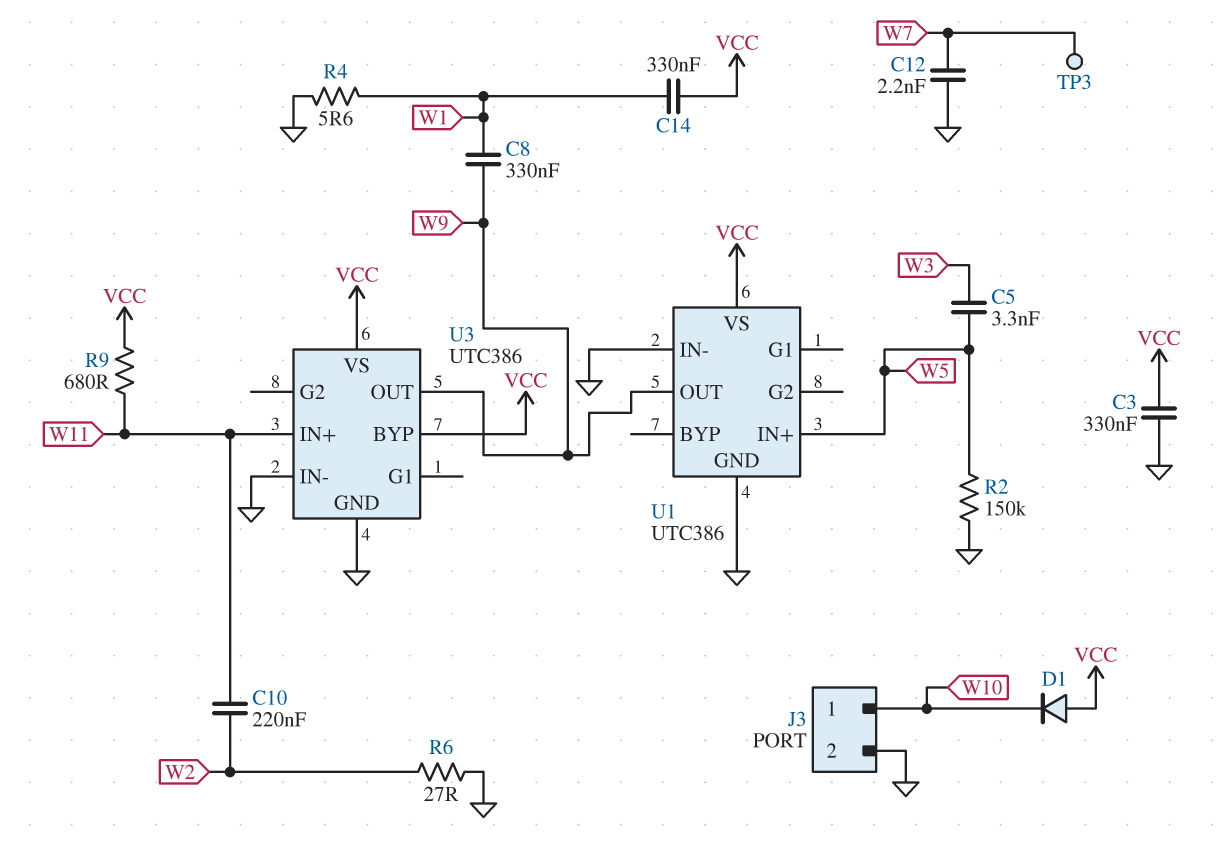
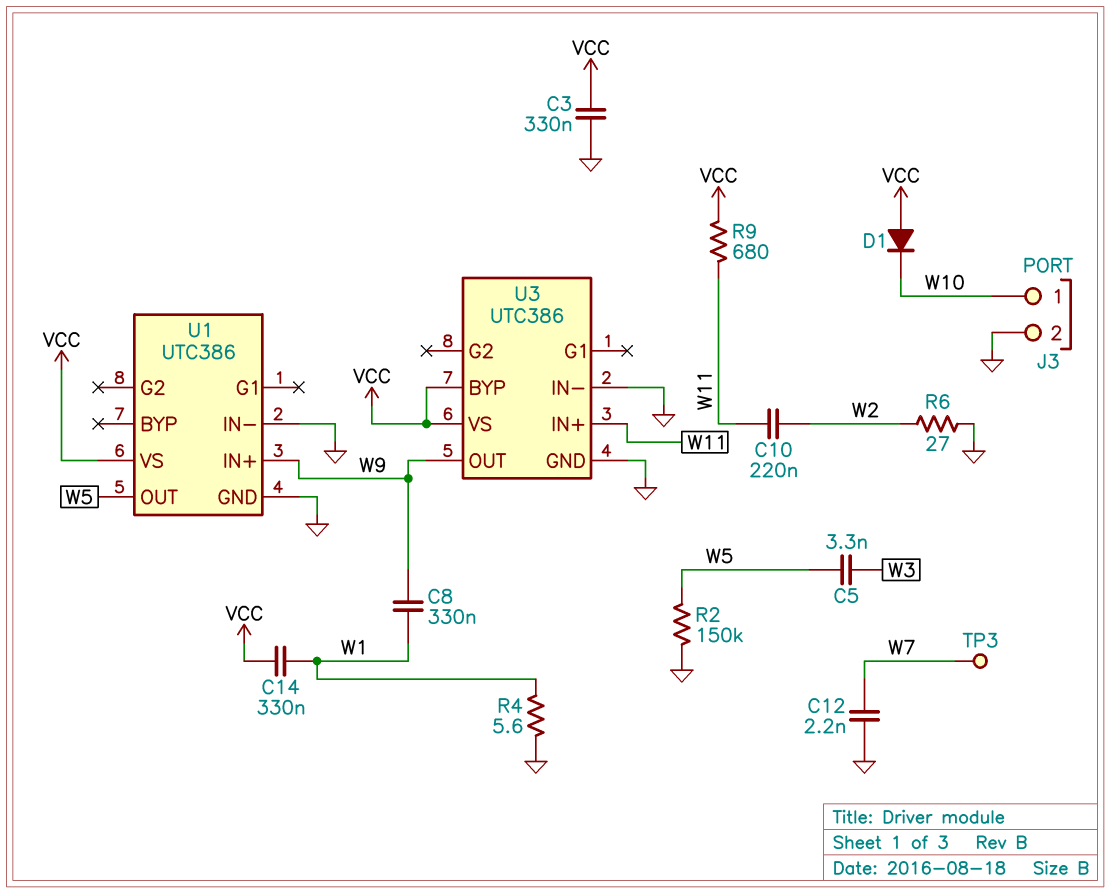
U1 pin IN+: W5 -> W9
U1 pin OUT: W9 -> W5

